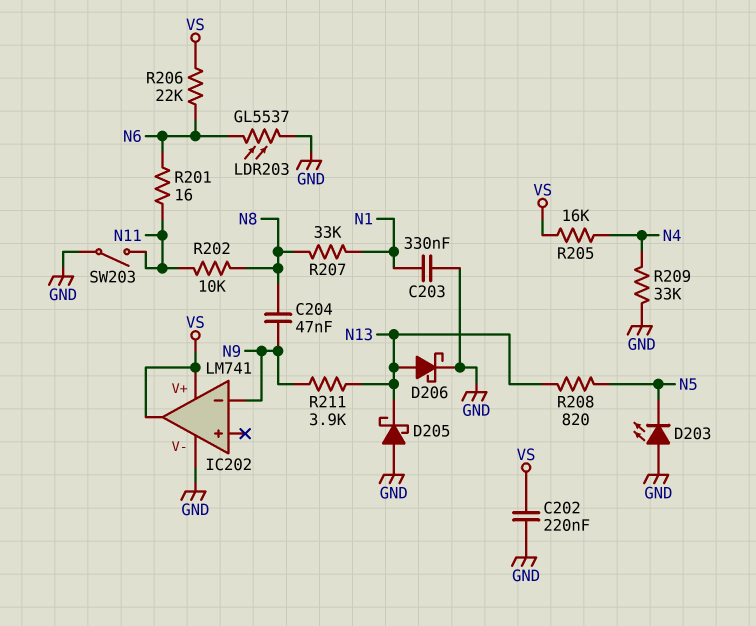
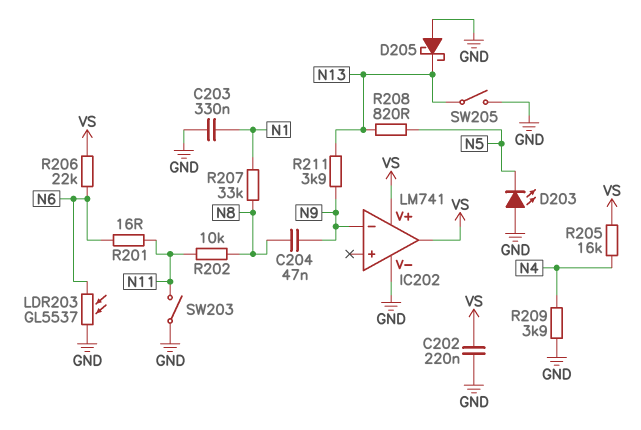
D206: schottky (A N13, K GND) -> none
R209: 33k (GND, N4) -> 3.9k (GND, N4)
SW205: none -> switch (GND, N13)

